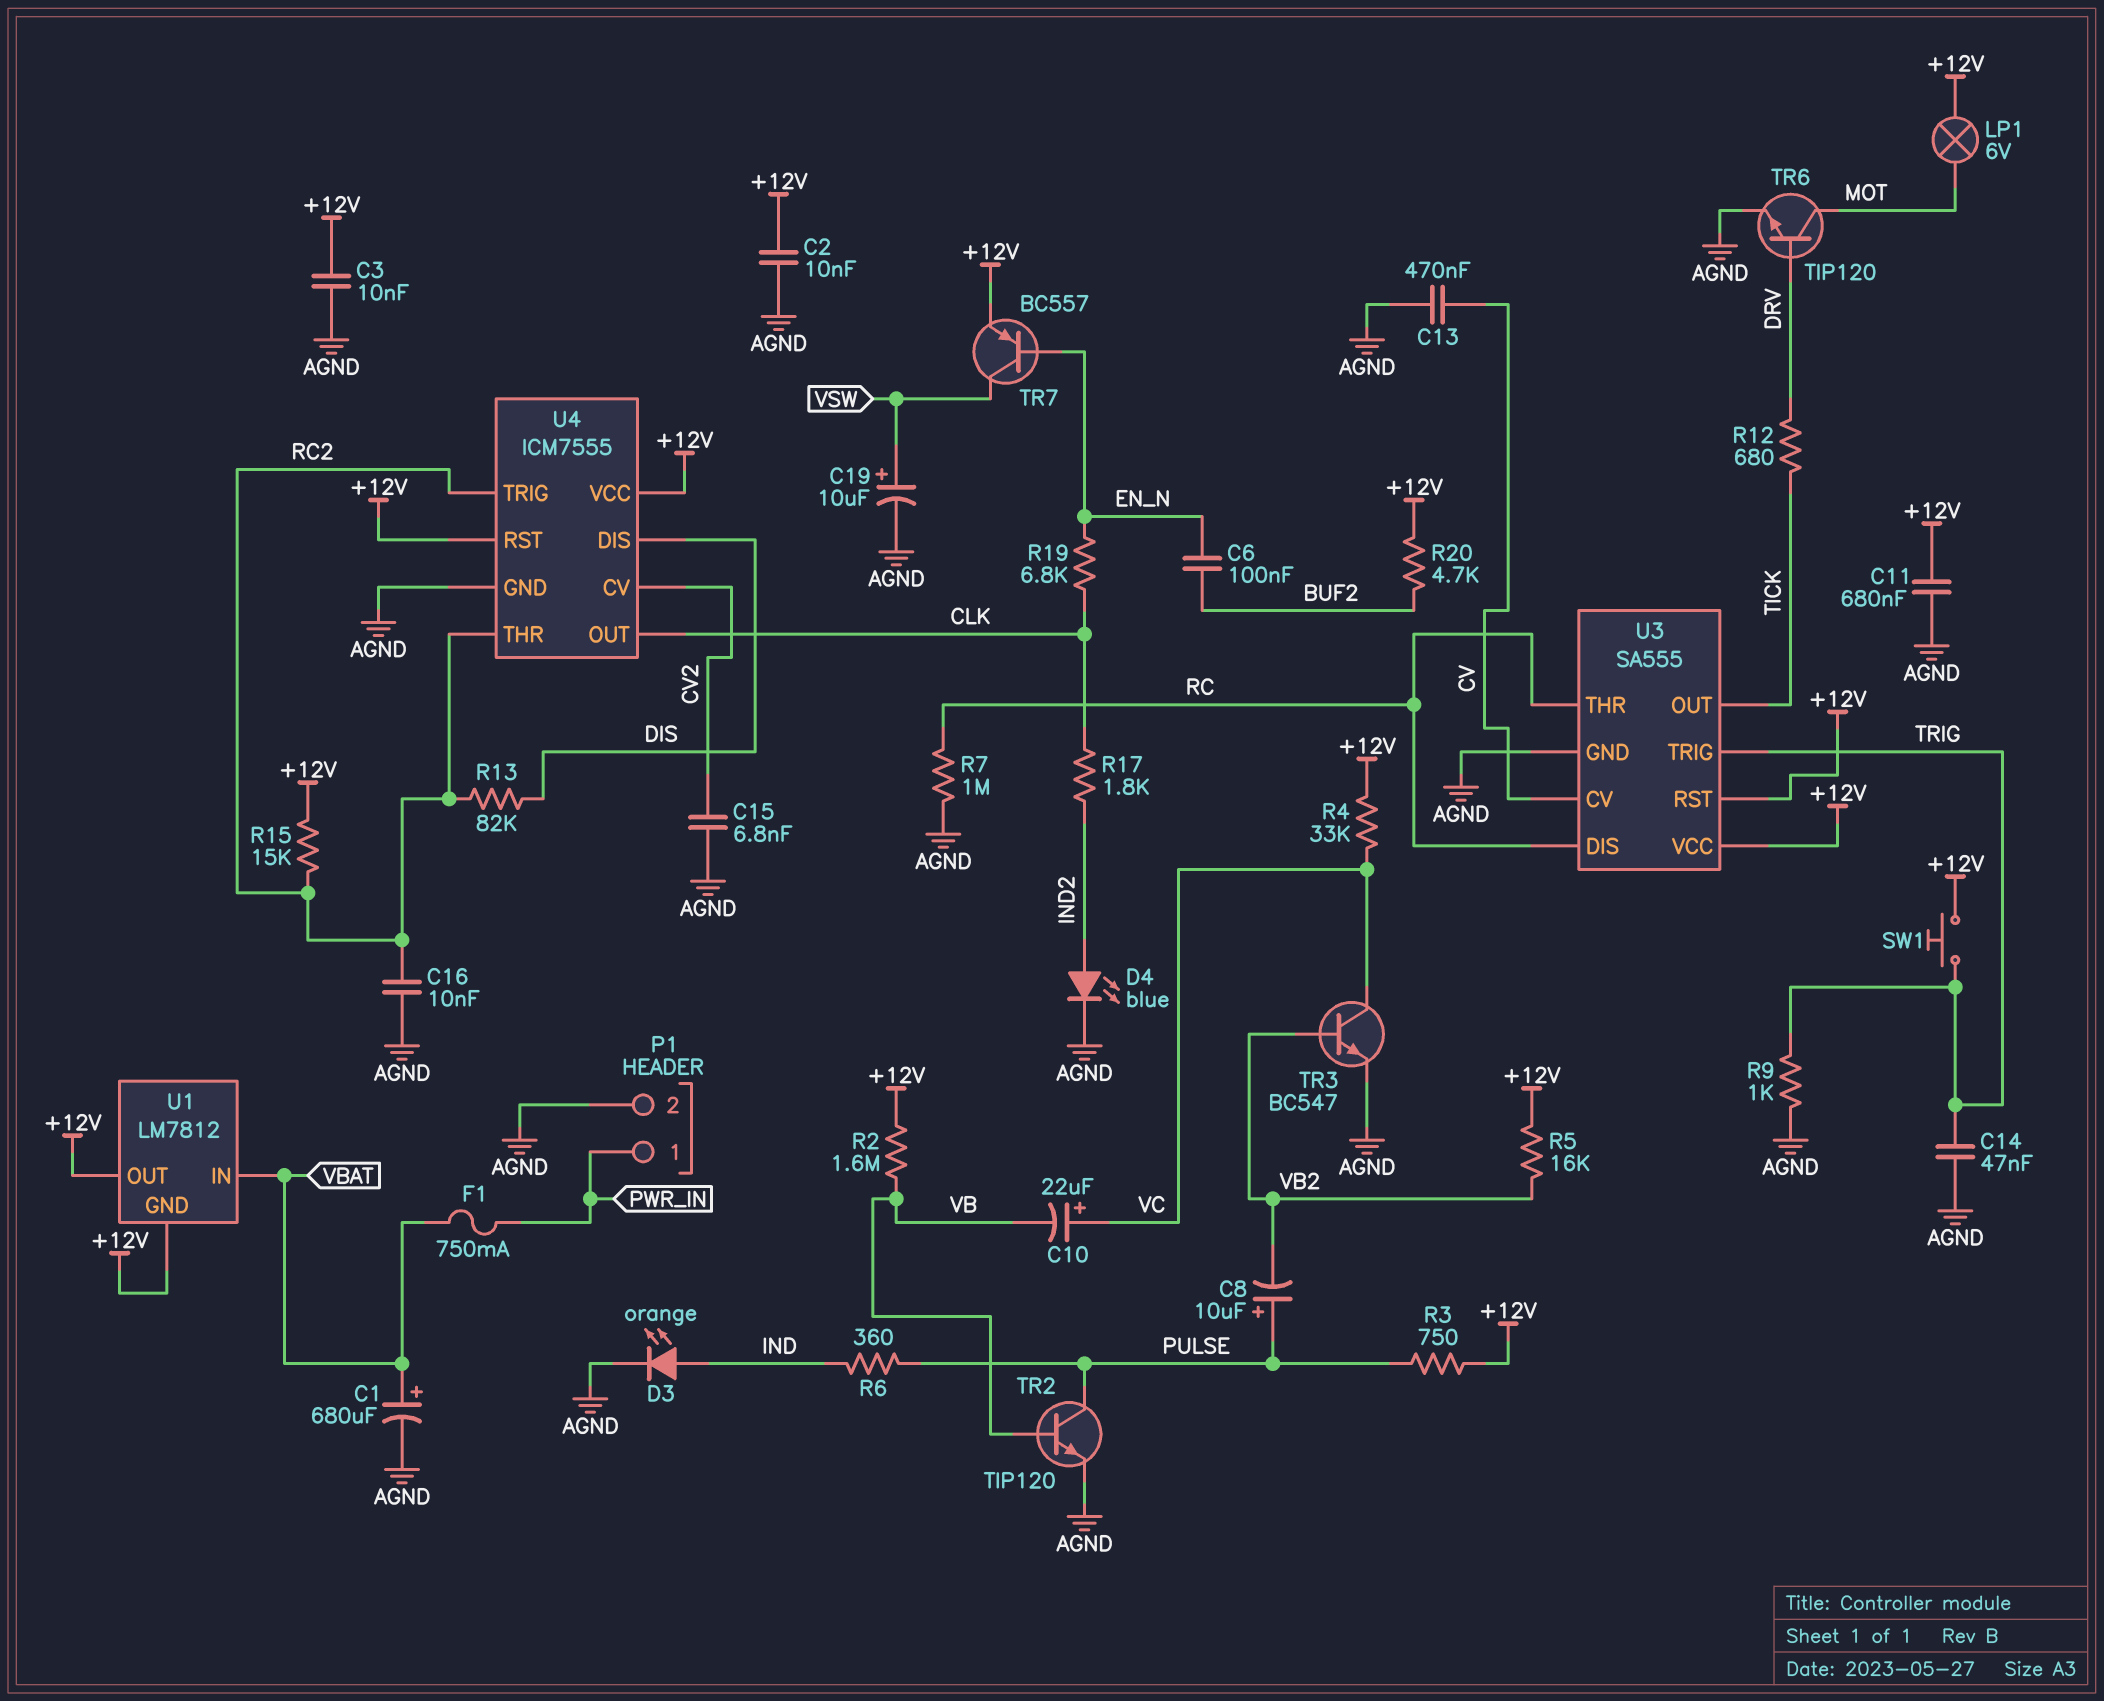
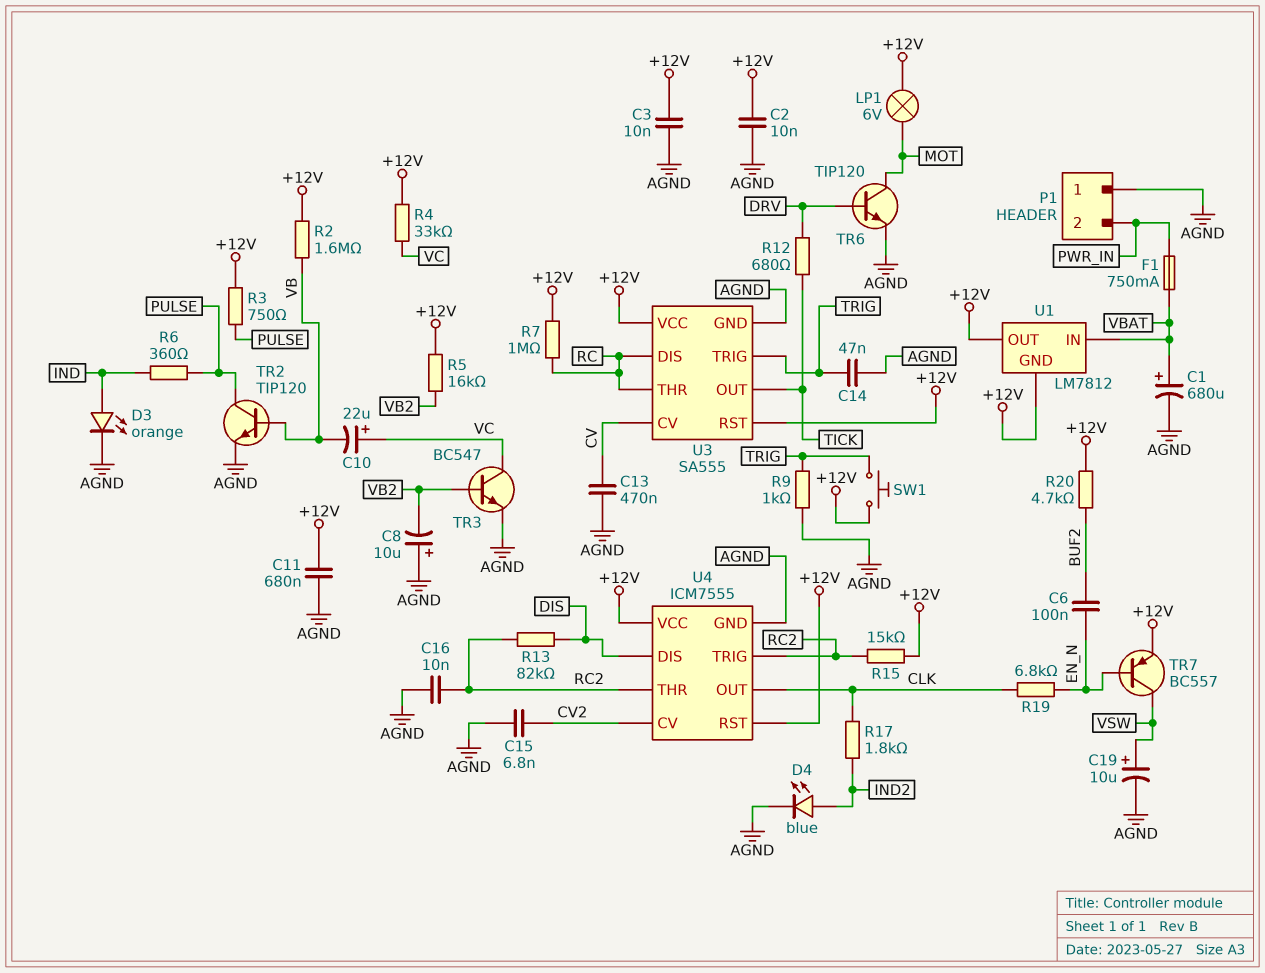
C8: 10uF (plus PULSE, minus VB2) -> 10uF (plus AGND, minus VB2)
P1 pin 1: PWR_IN -> AGND
P1 pin 2: AGND -> PWR_IN
R7: 1M (AGND, RC) -> 1M (+12V, RC)

